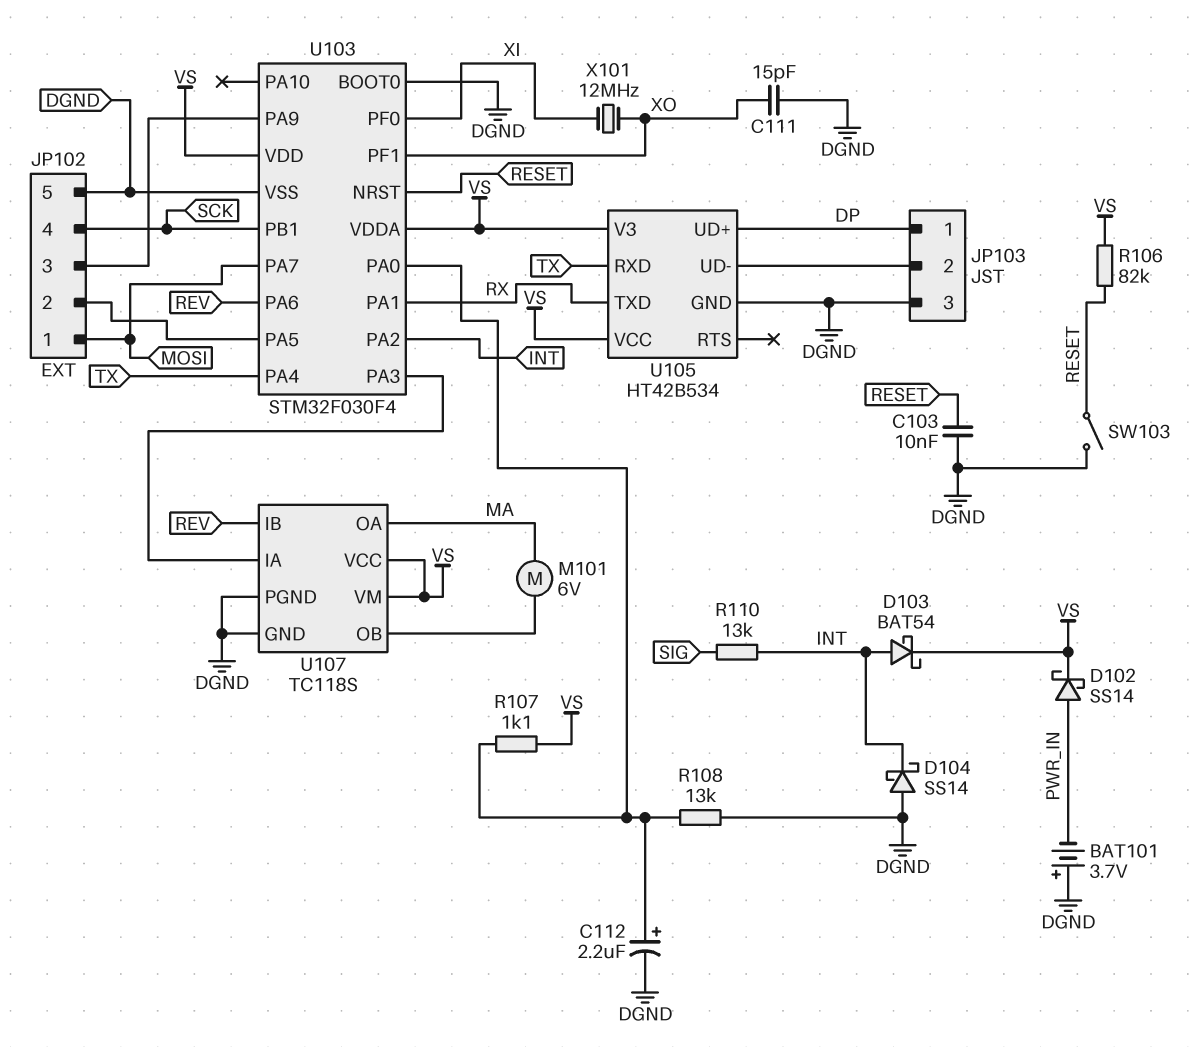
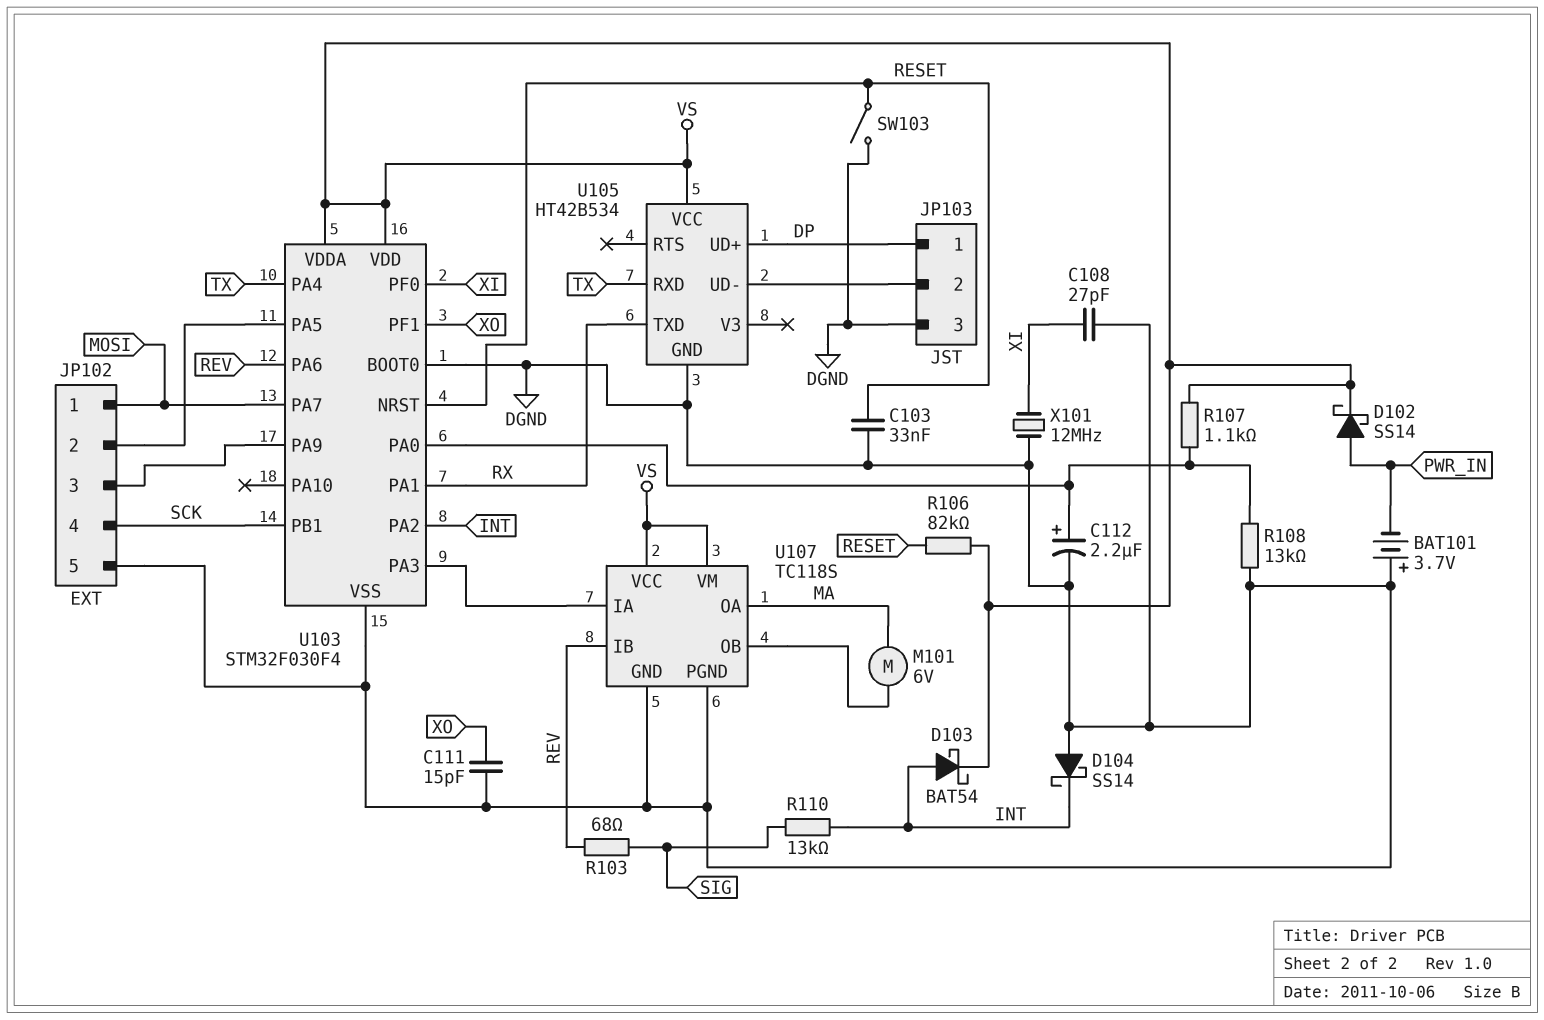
C103: 10nF (DGND, RESET) -> 33nF (DGND, RESET)
C108: none -> 27pF (DGND, XI)
R103: none -> 68 (REV, SIG)
U105 pin V3: VS -> none
X101: 12MHz (XI, XO) -> 12MHz (DGND, XI)

